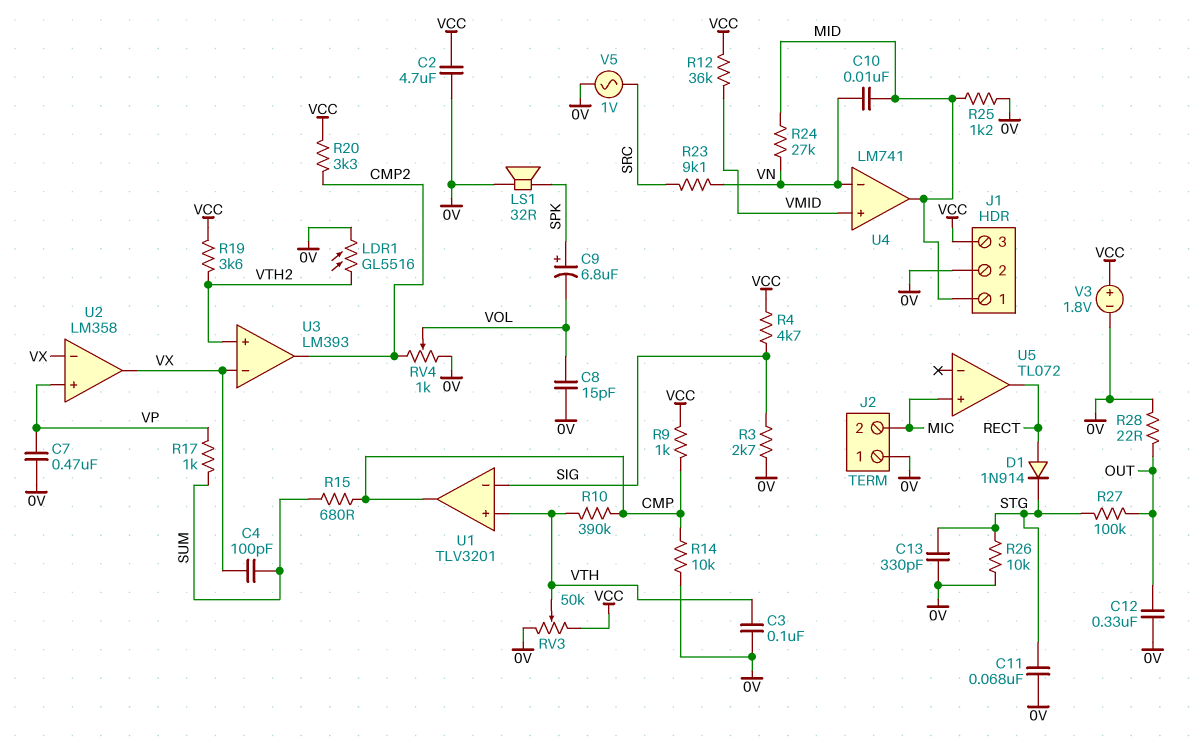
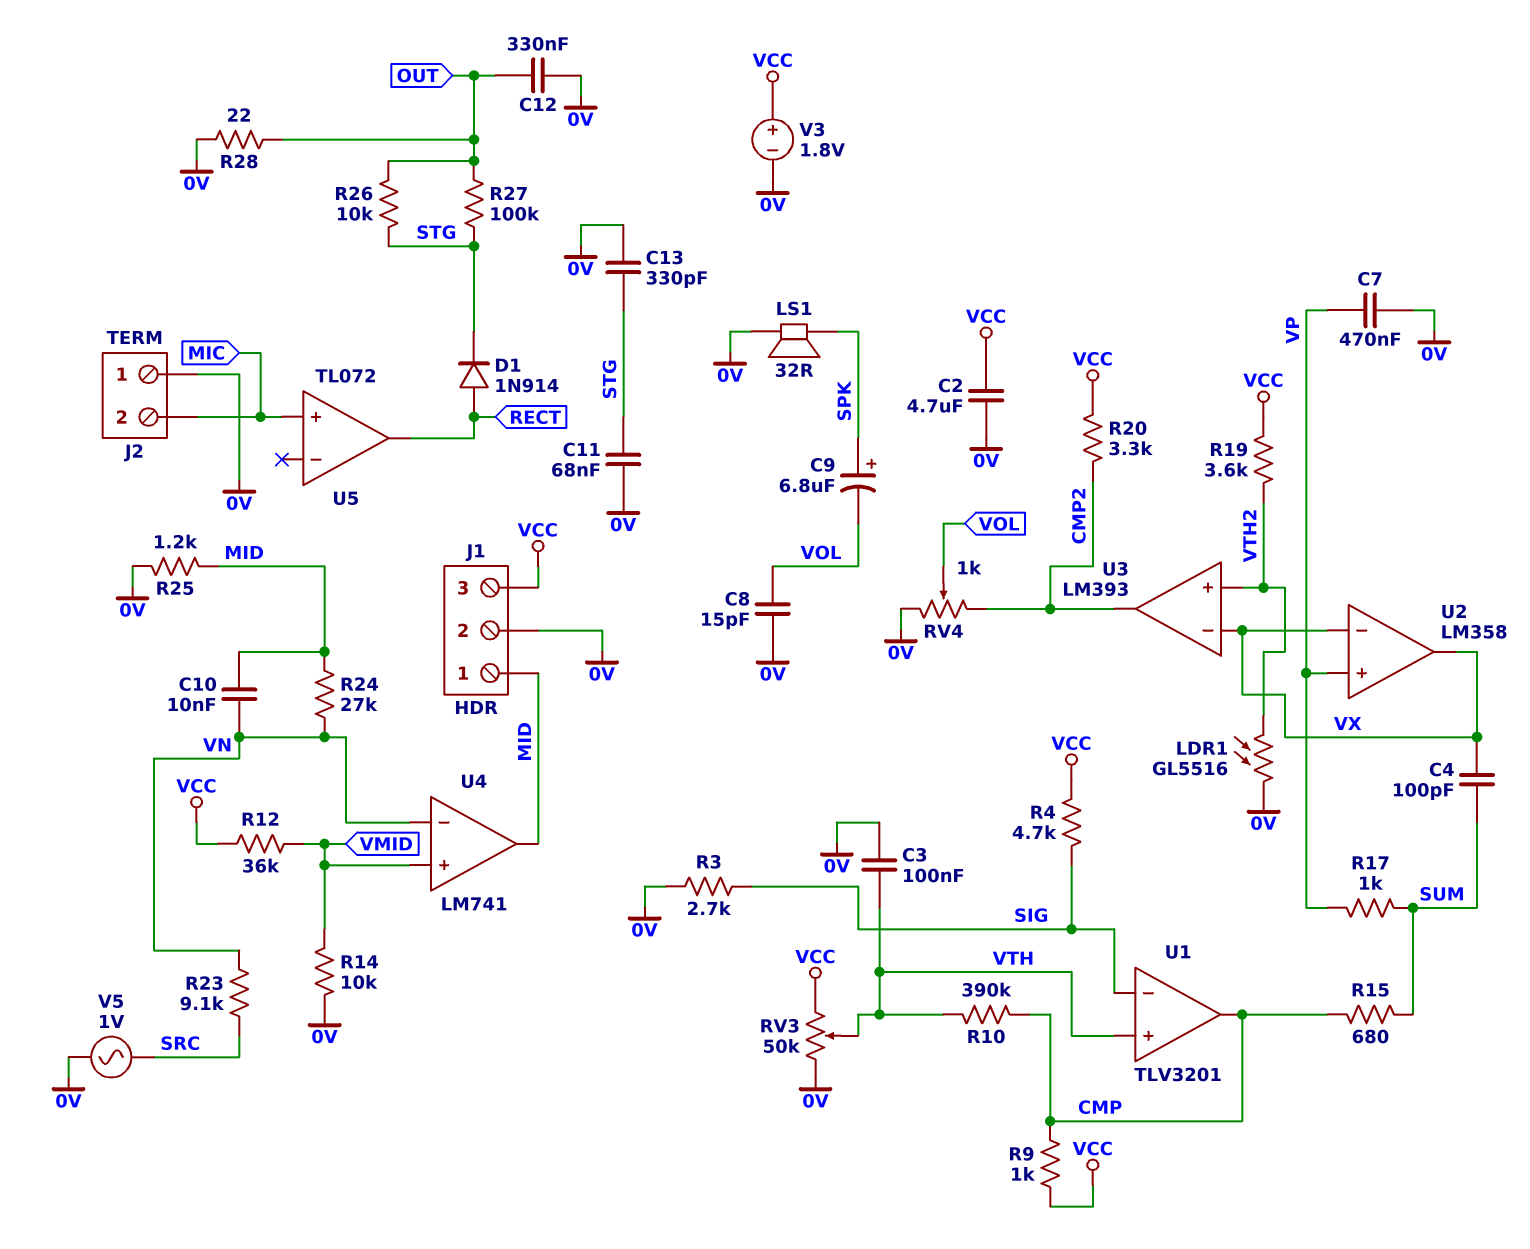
R14: 10k (0V, CMP) -> 10k (0V, VMID)
R26: 10k (0V, STG) -> 10k (OUT, STG)

